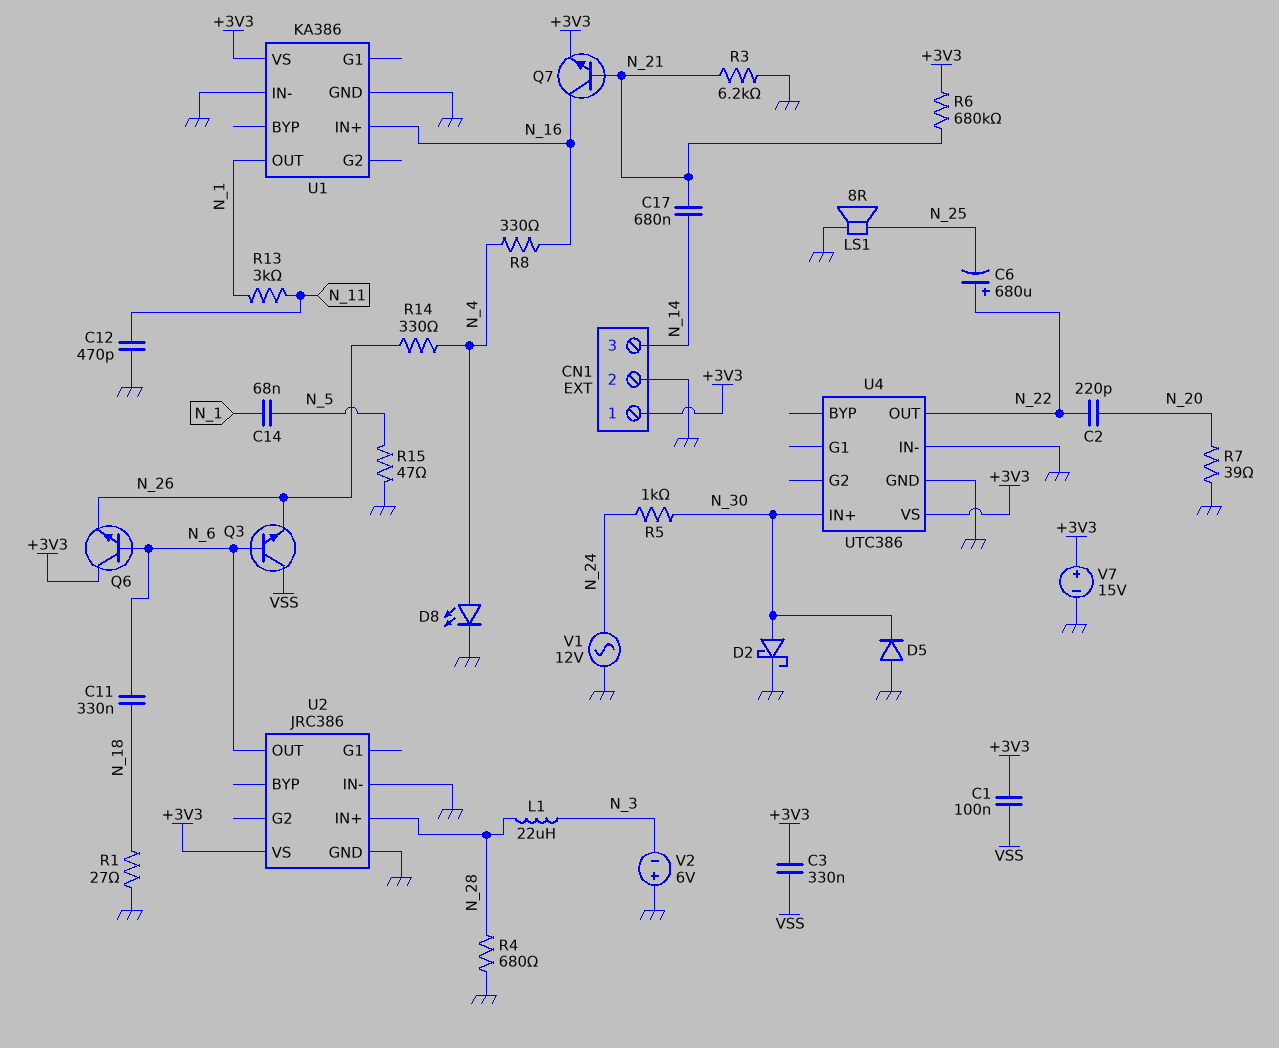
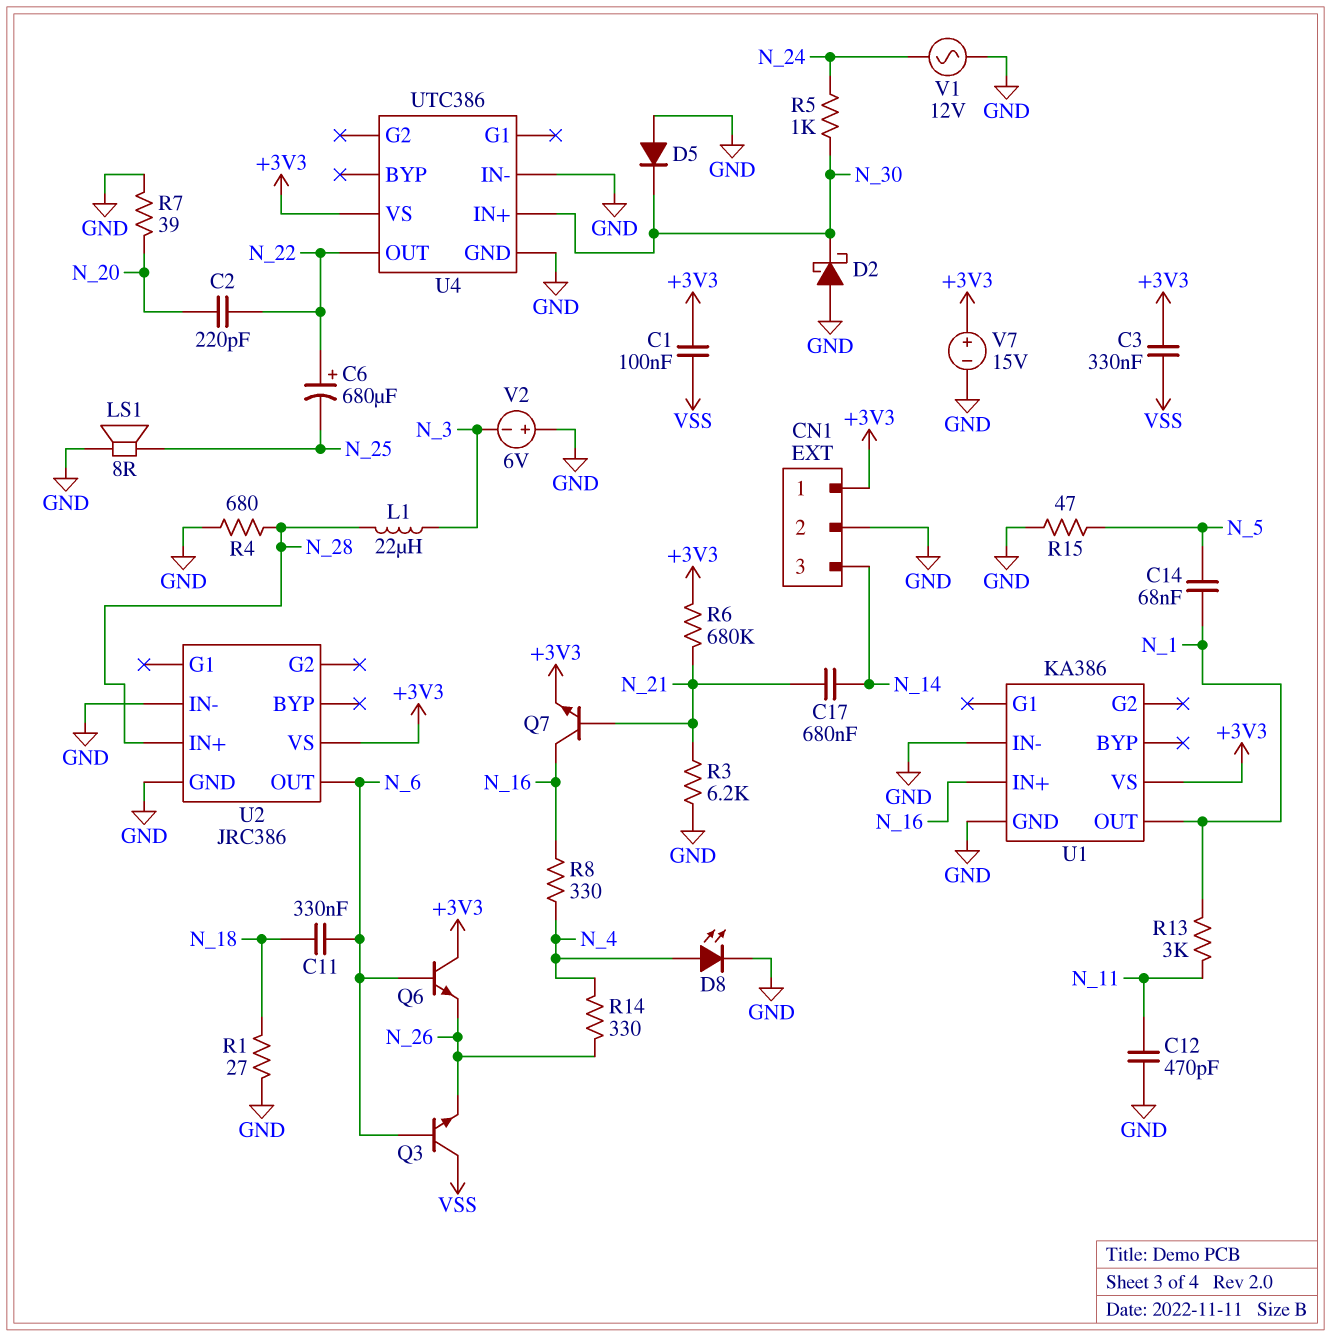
D2: schottky (A N_30, K GND) -> schottky (A GND, K N_30)

